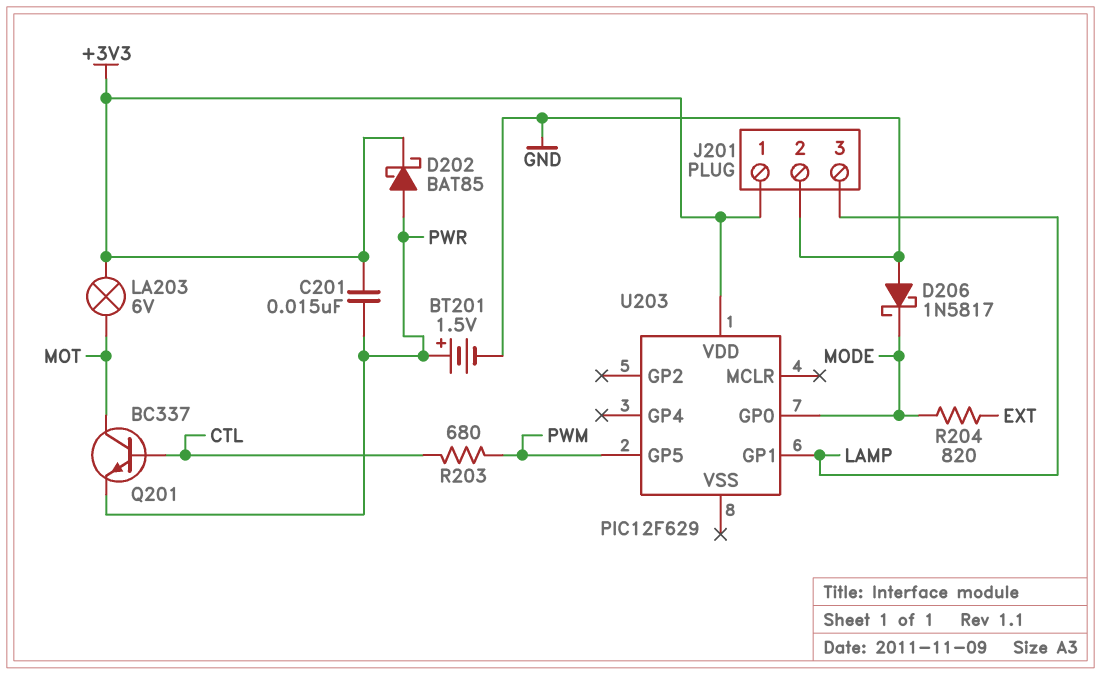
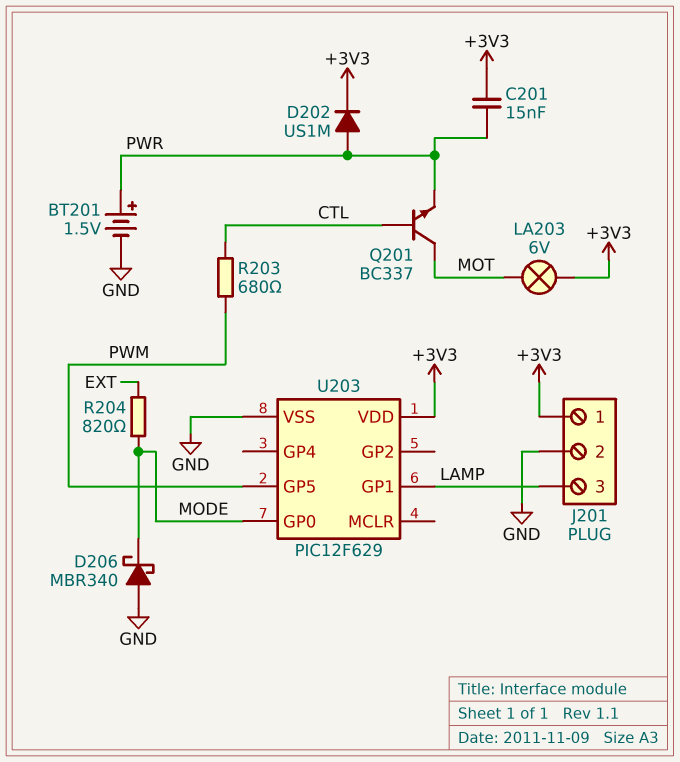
D202: schottky BAT85 (A PWR, K +3V3) -> diode US1M (A PWR, K +3V3)
D206: schottky 1N5817 (A GND, K MODE) -> schottky MBR340 (A GND, K MODE)
U203 pin VSS: none -> GND

